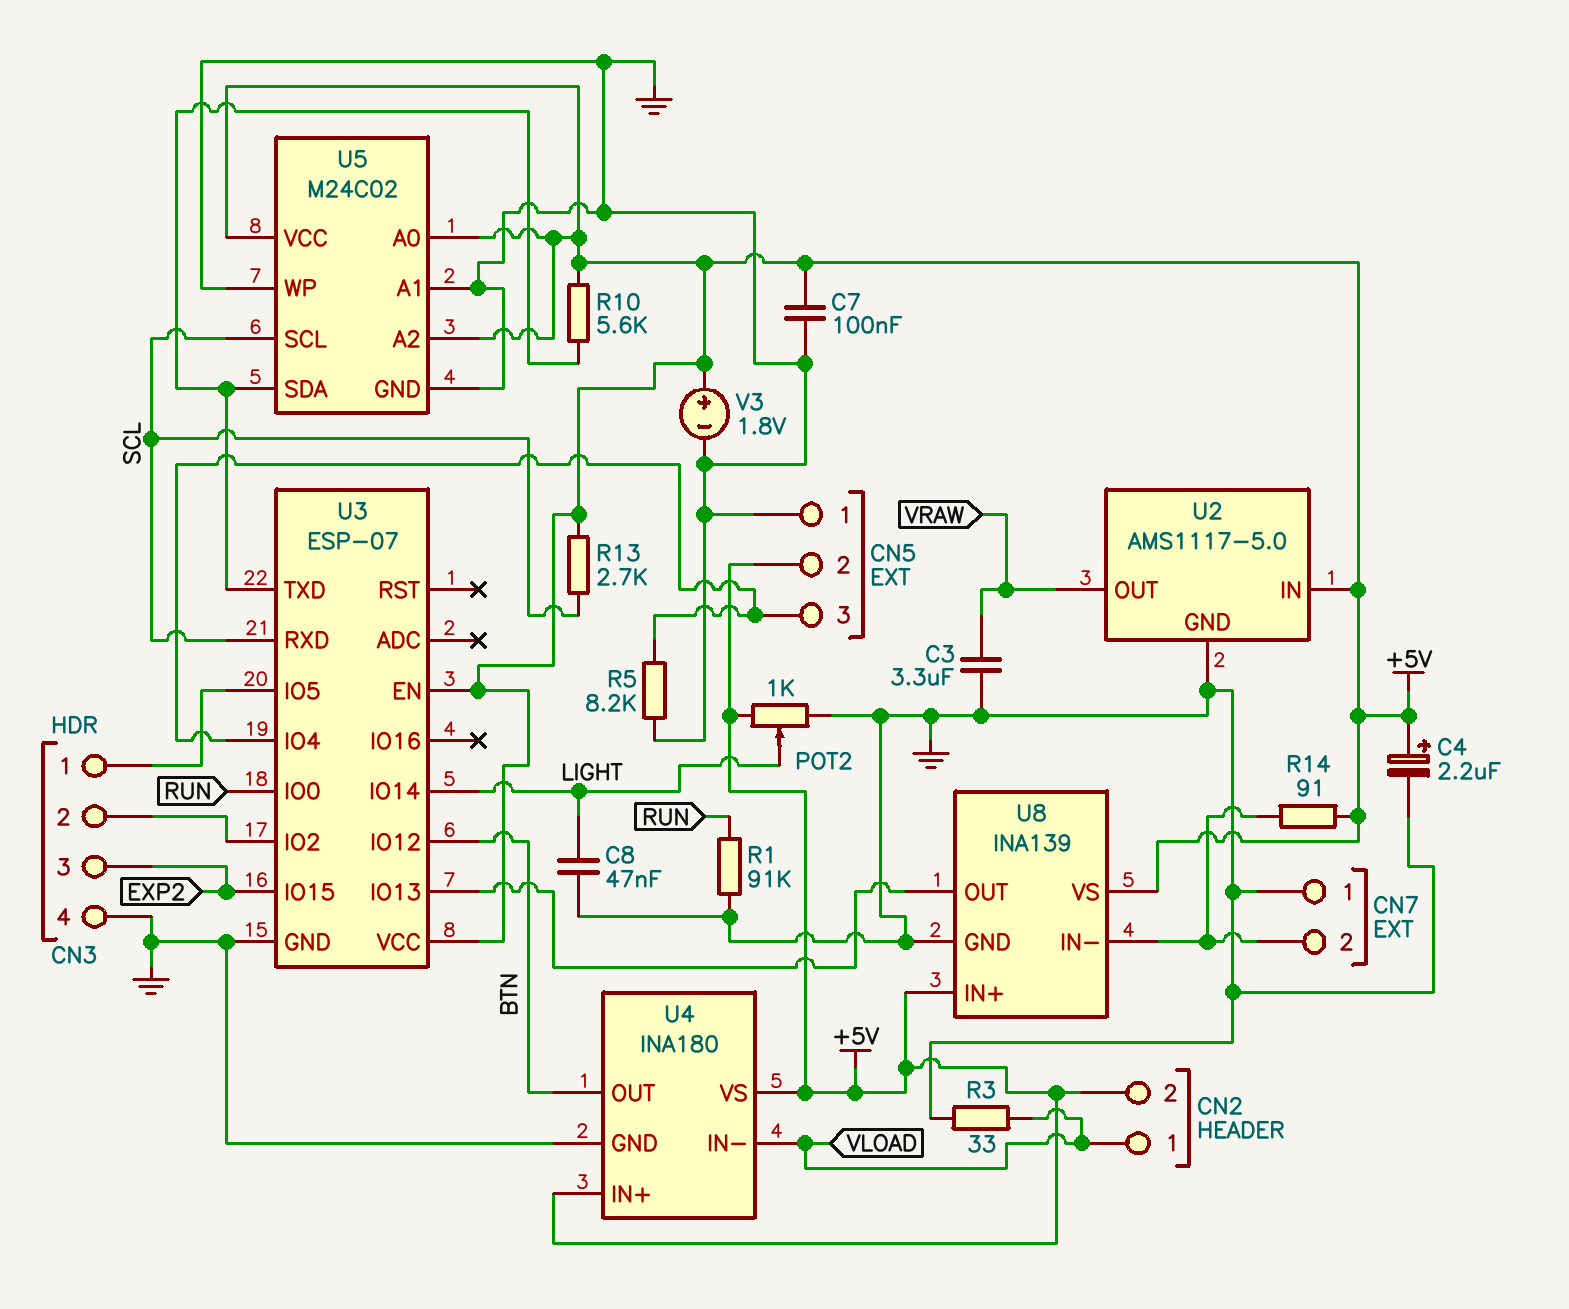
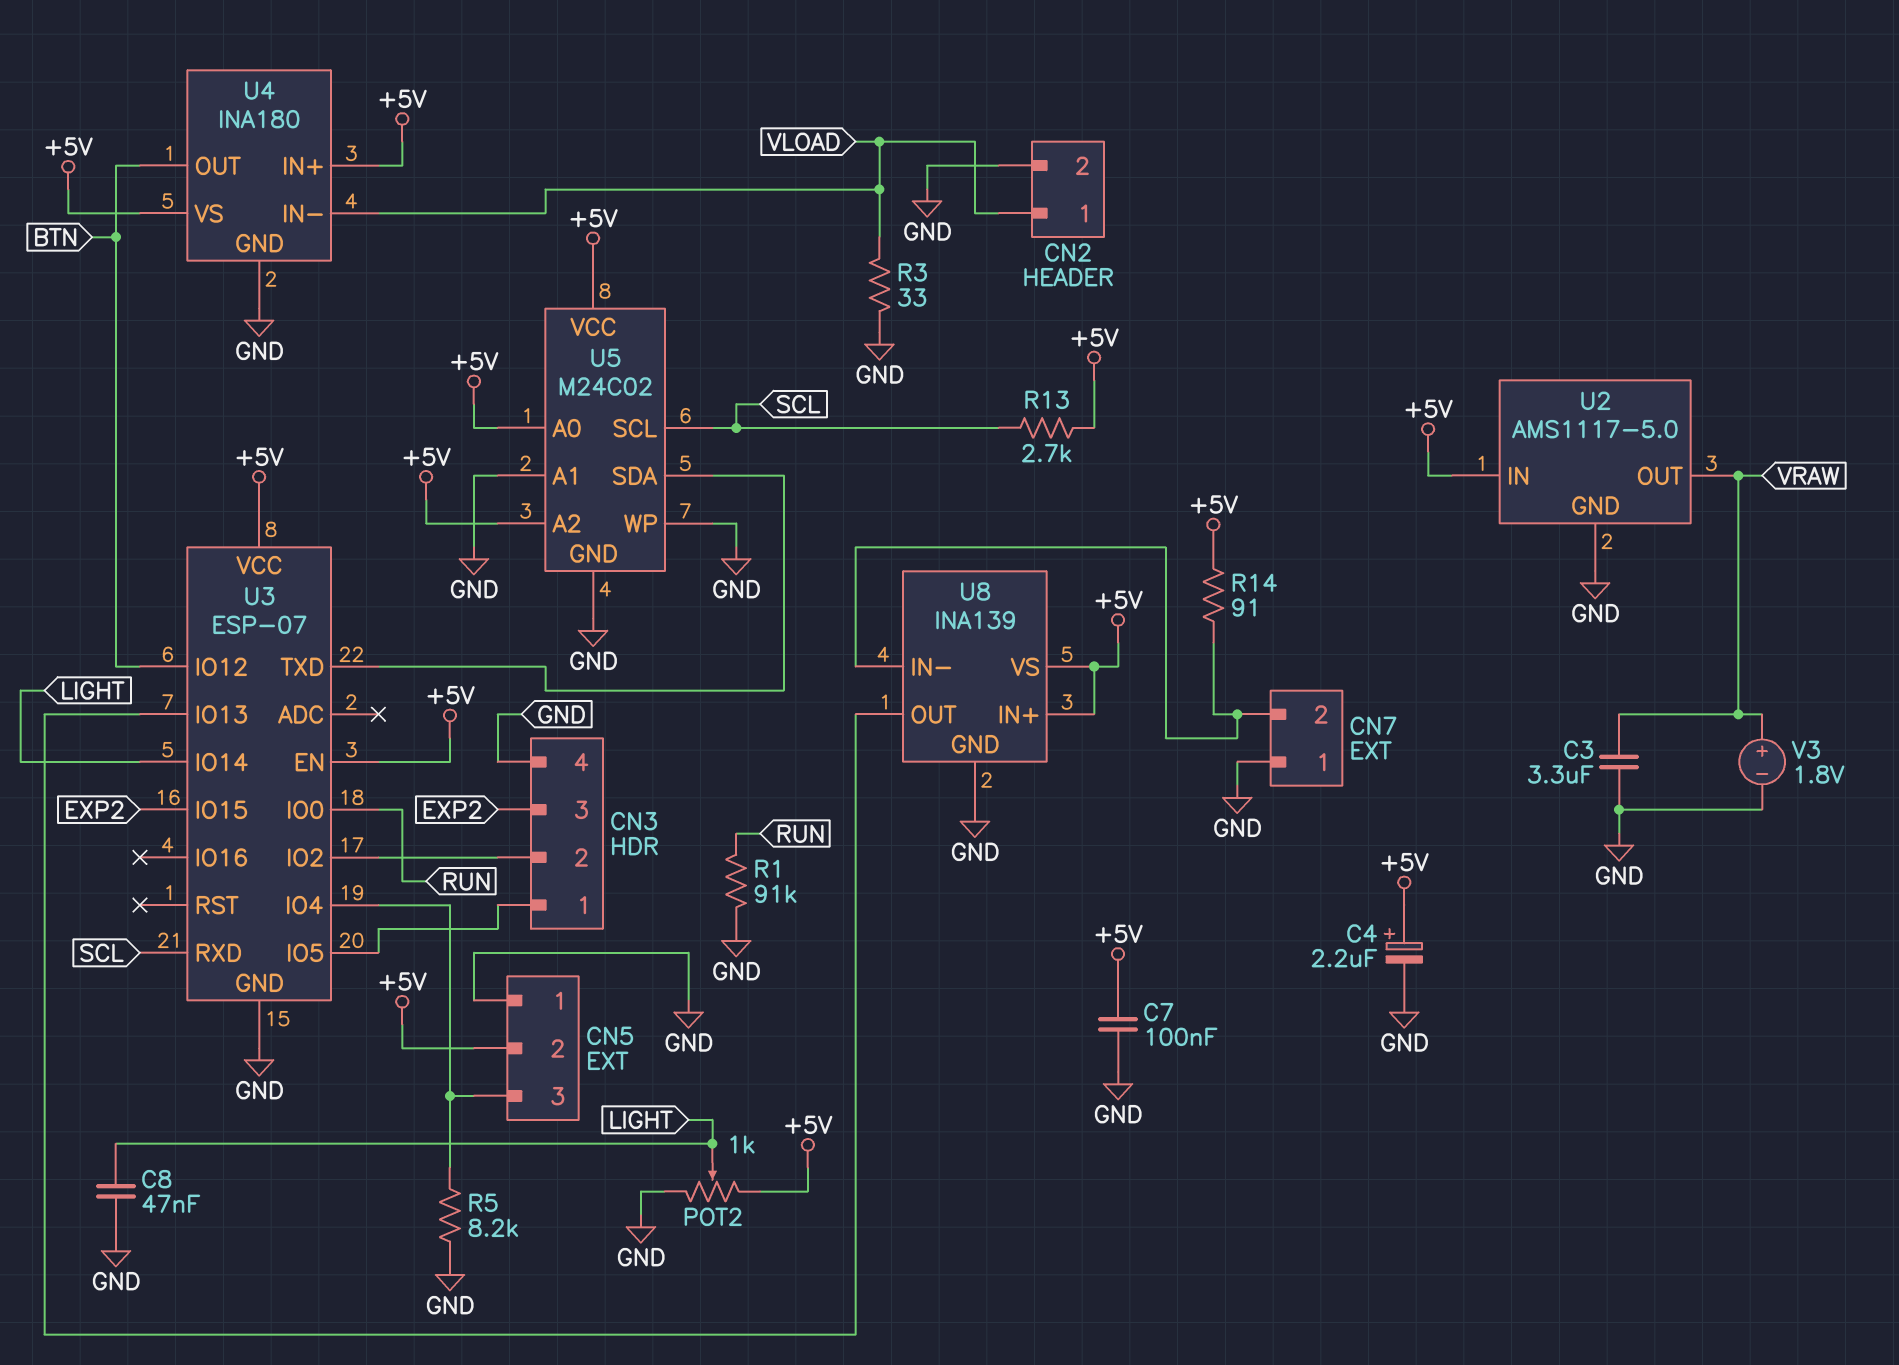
CN2 pin 2: +5V -> GND
R10: 5.6k (+5V, U3/TXD) -> none
V3: 1.8V (plus +5V, minus GND) -> 1.8V (plus VRAW, minus GND)

